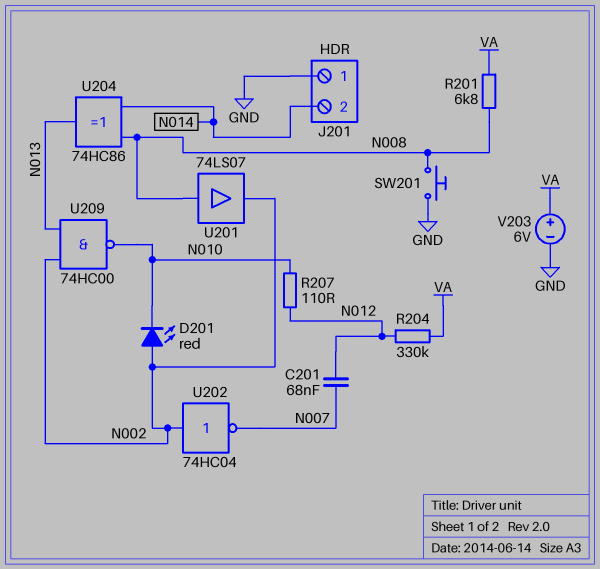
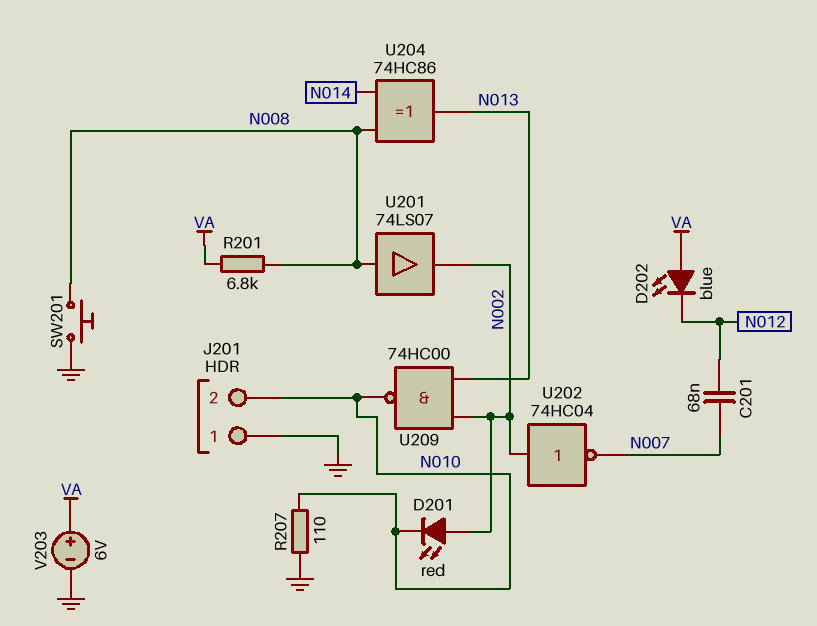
D202: none -> LED blue (A VA, K N012)
J201 pin 2: N014 -> N010
R204: 330k (N012, VA) -> none
R207: 110 (N010, N012) -> 110 (GND, N010)

